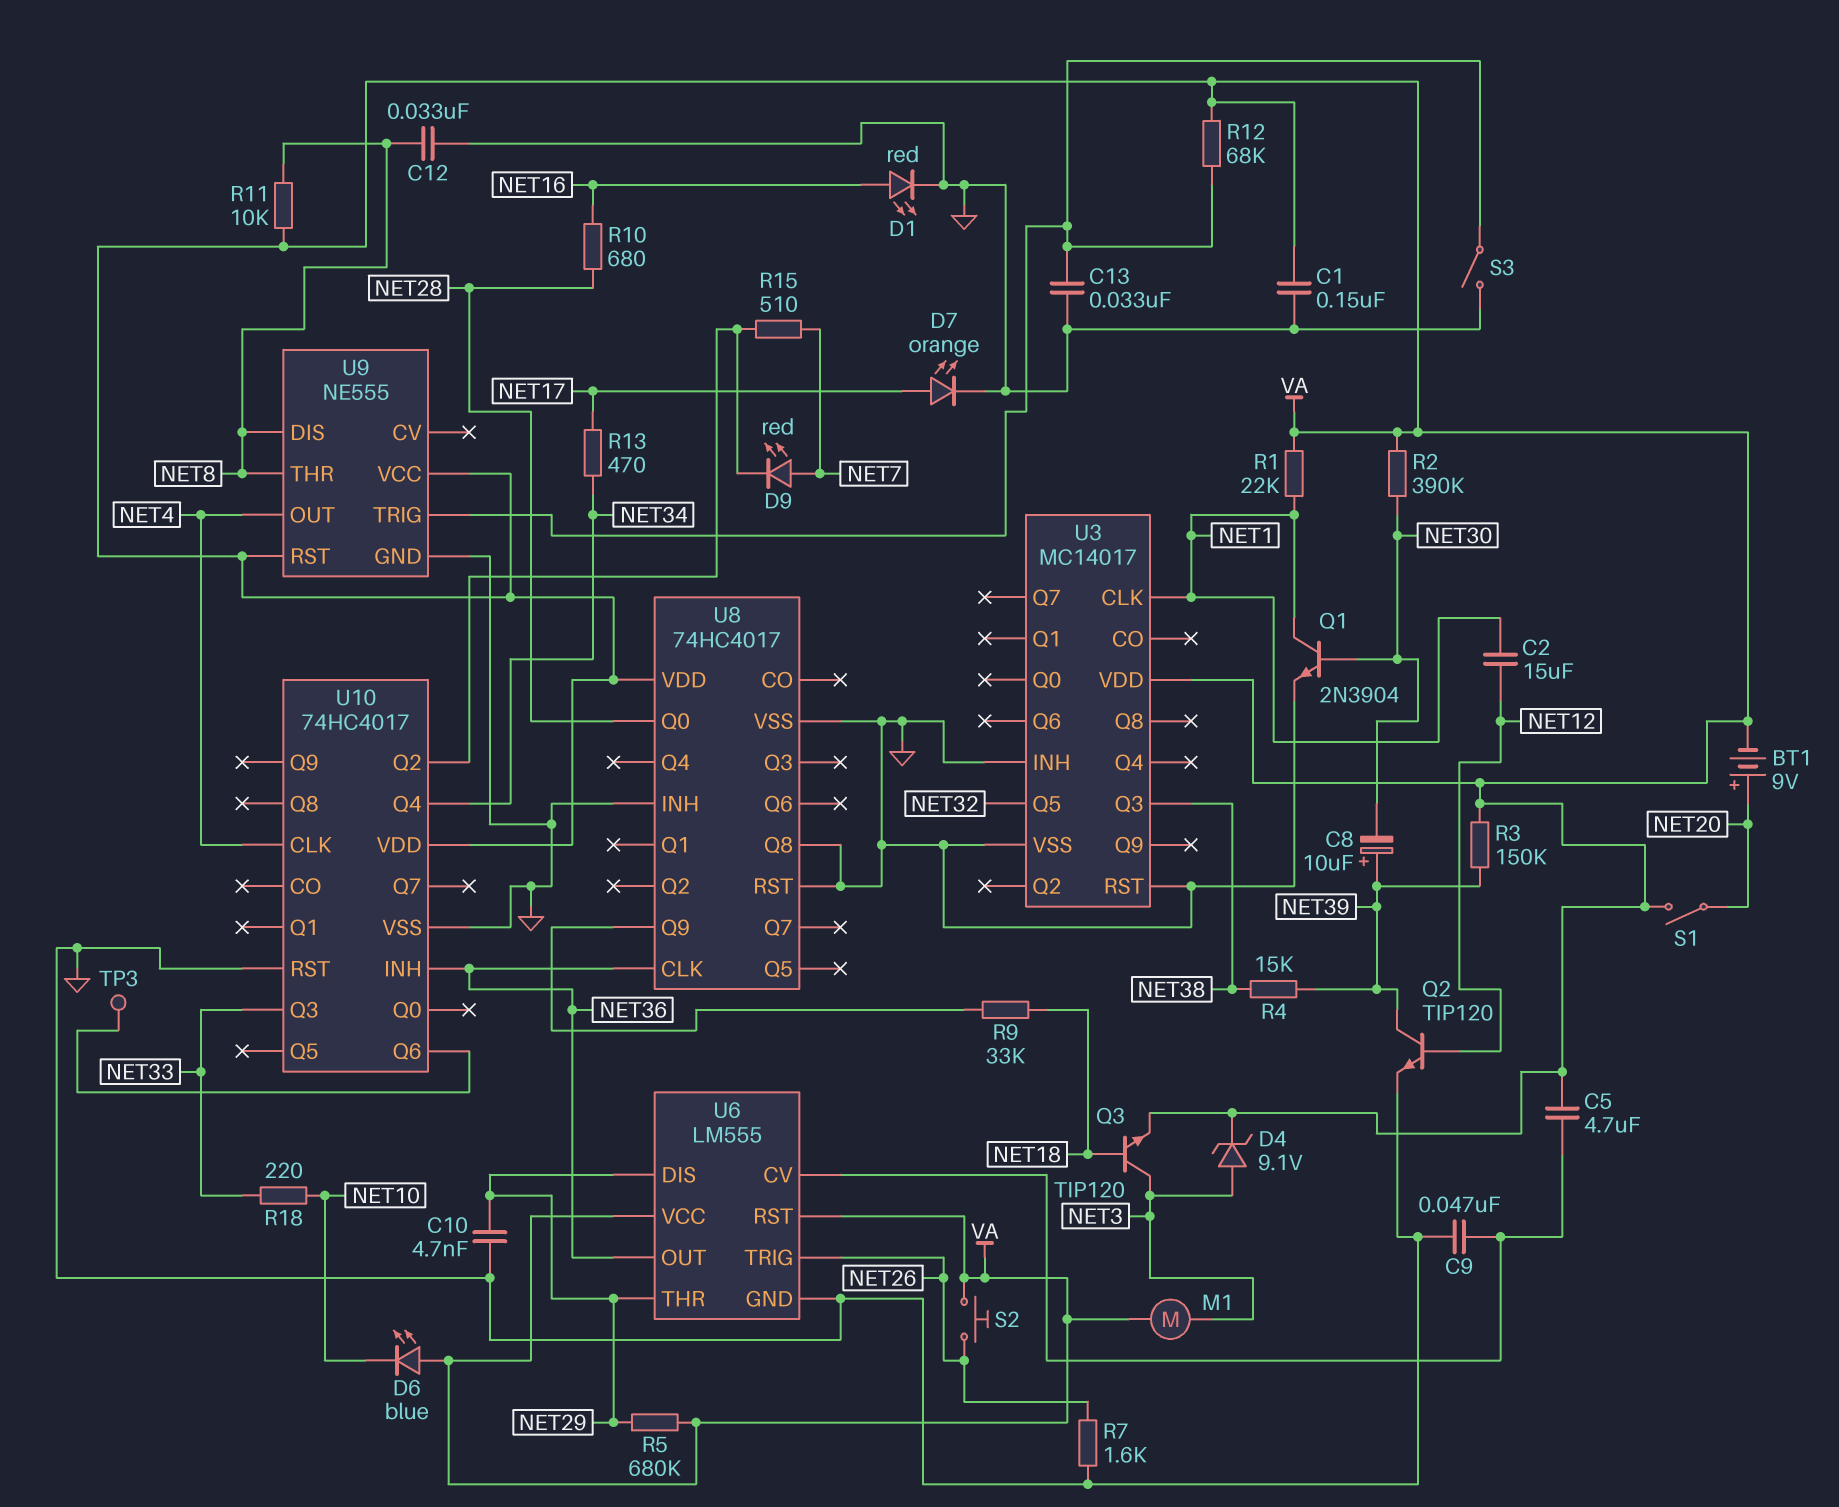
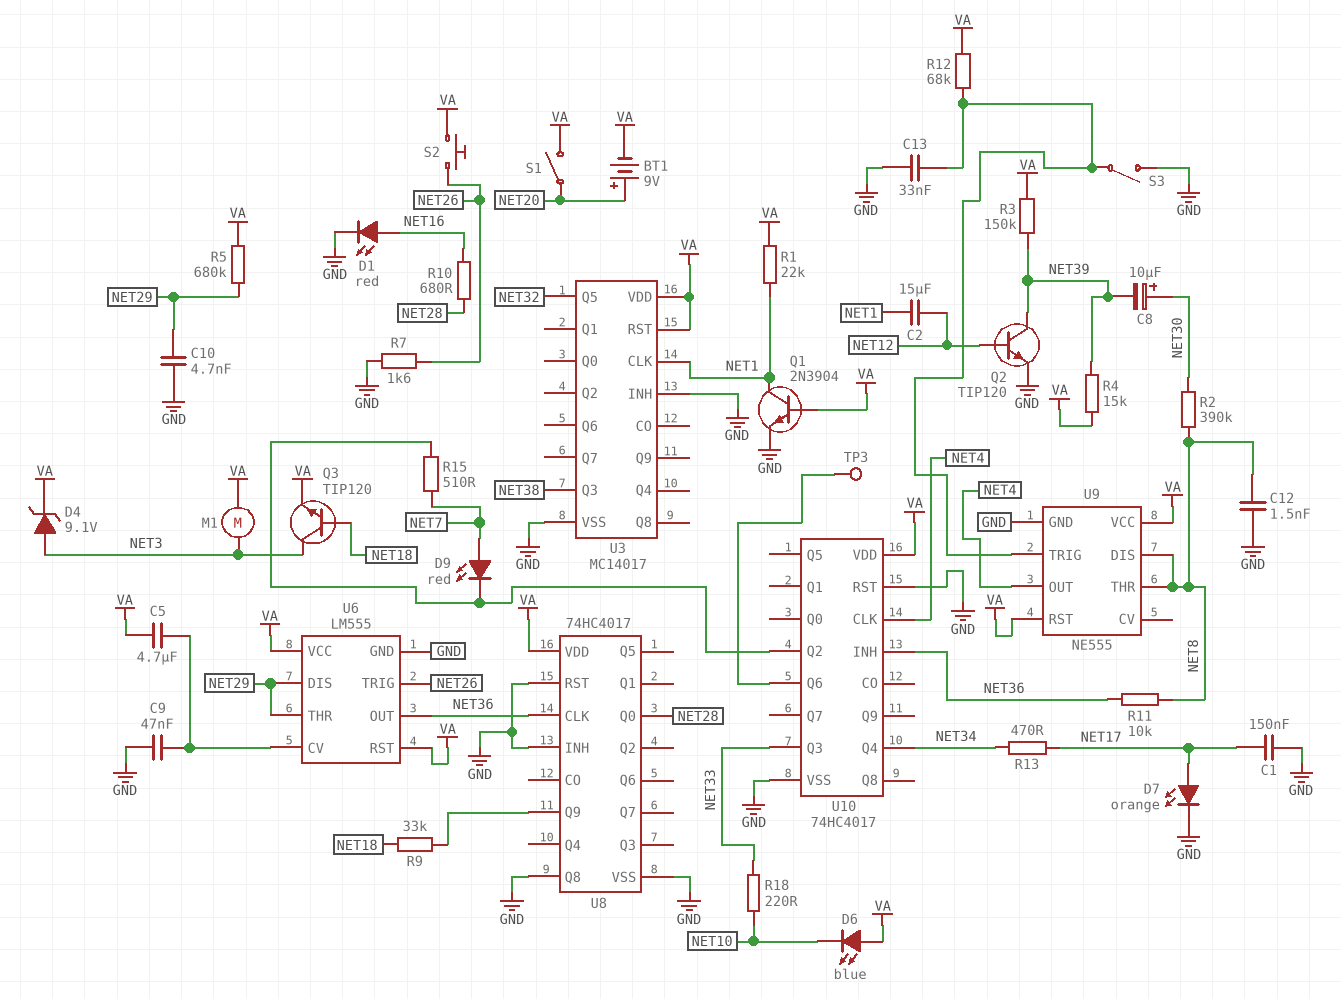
C1: 150nF (GND, VA) -> 150nF (GND, NET17)
C8: 10uF (plus NET39, minus NET30) -> 10uF (plus NET30, minus NET39)
C12: 33nF (GND, NET8) -> 1.5nF (GND, NET8)
Q1: NPN 2N3904 (B NET30, C NET1, E GND) -> NPN 2N3904 (B VA, C NET1, E GND)
R2: 390k (NET30, VA) -> 390k (NET8, NET30)
R4: 15k (NET38, NET39) -> 15k (NET39, VA)
R11: 10k (NET8, VA) -> 10k (NET8, NET36)
U3 pin RST: GND -> VA

